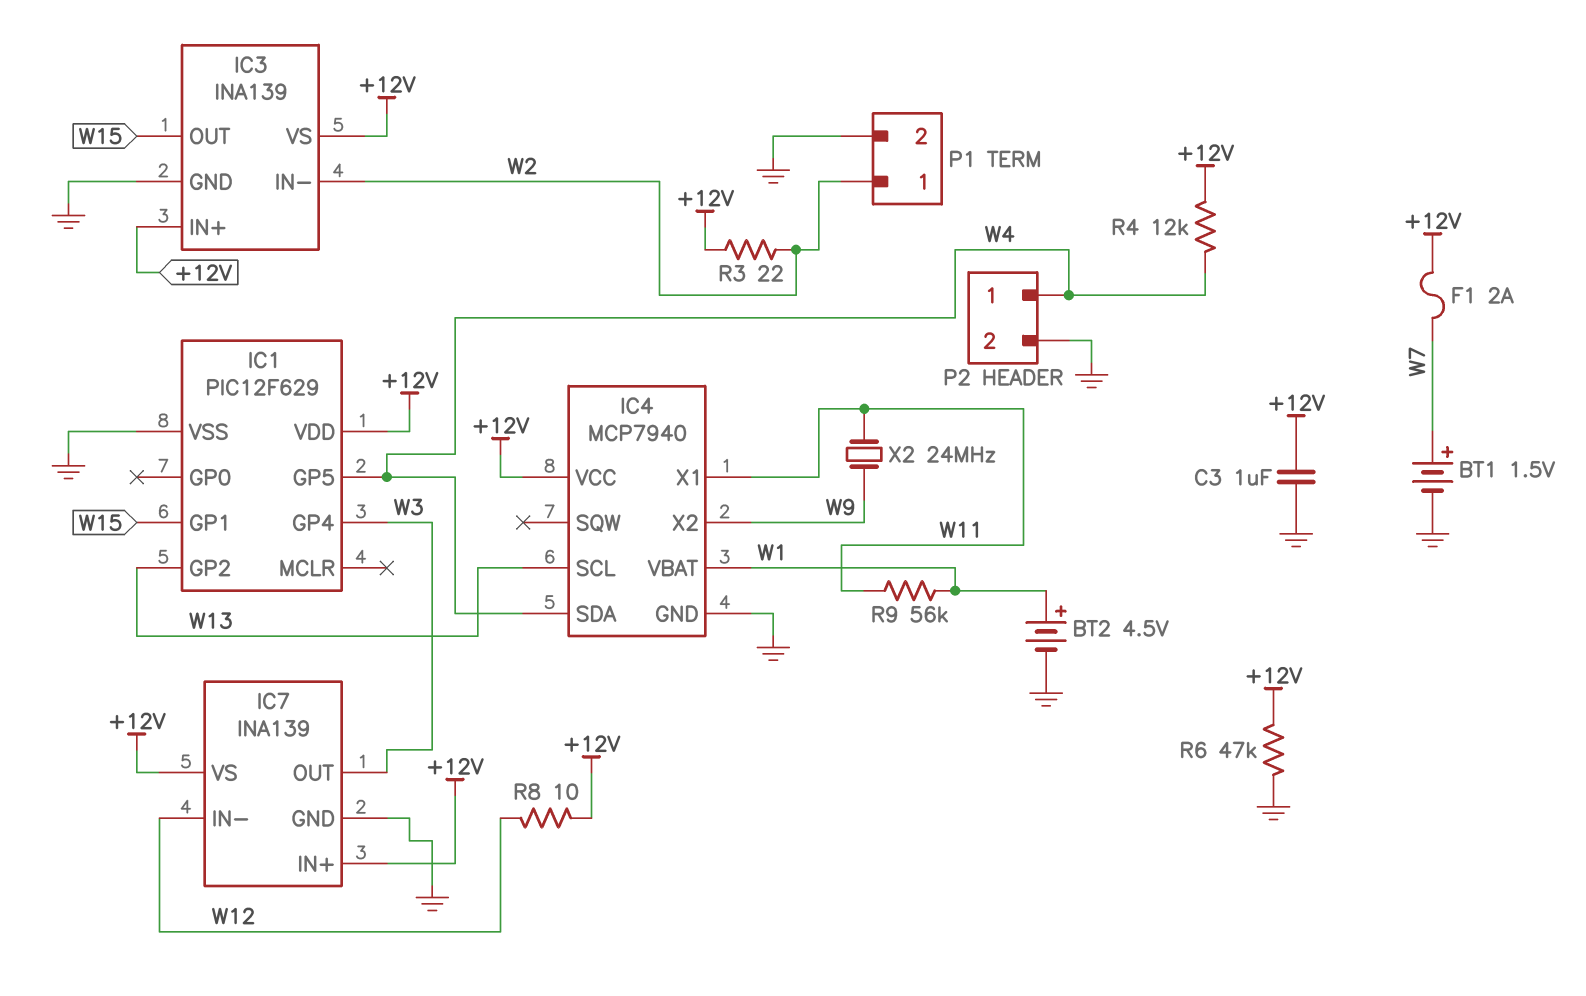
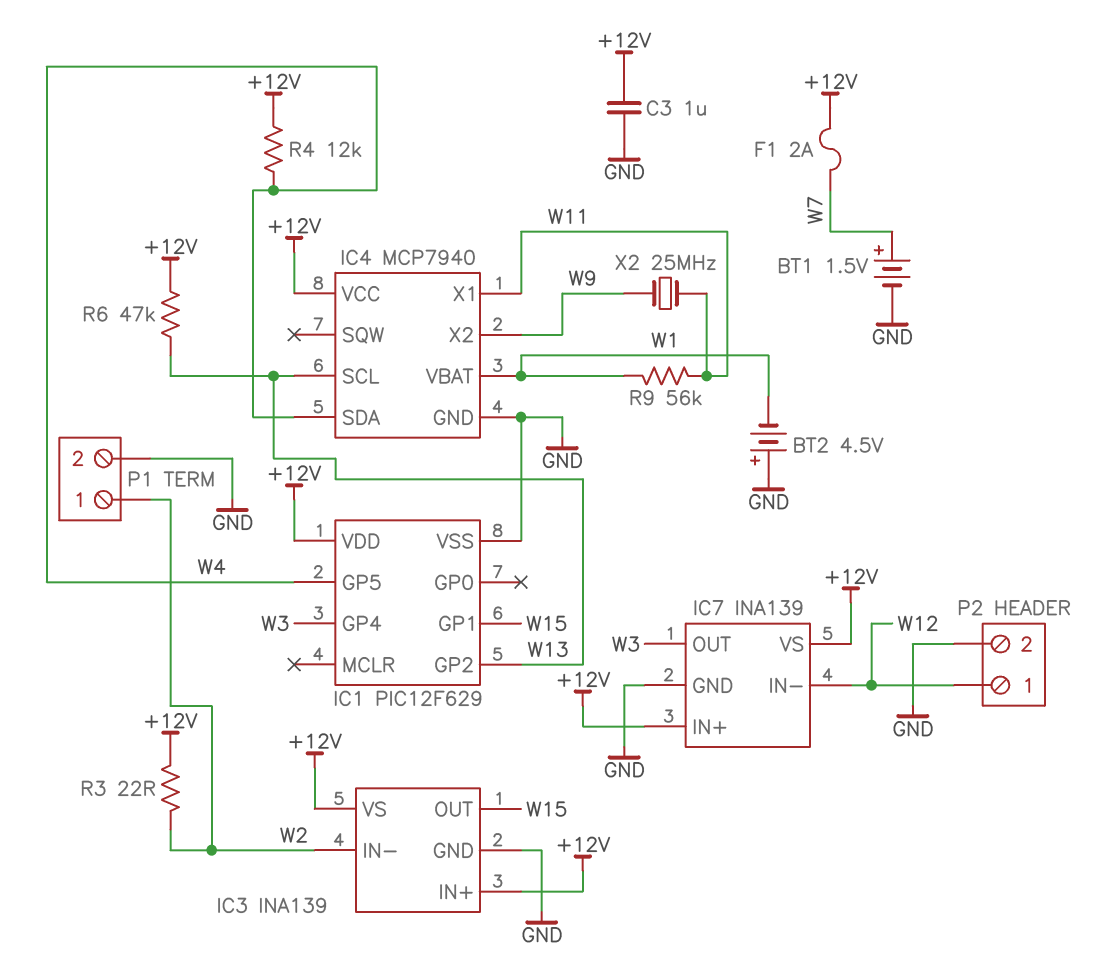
BT2: 4.5V (plus W1, minus GND) -> 4.5V (plus GND, minus W1)
P2 pin 1: W4 -> W12
R6: 47k (+12V, GND) -> 47k (+12V, W13)
R8: 10 (+12V, W12) -> none
X2: 24MHz (W9, W11) -> 25MHz (W9, W11)

